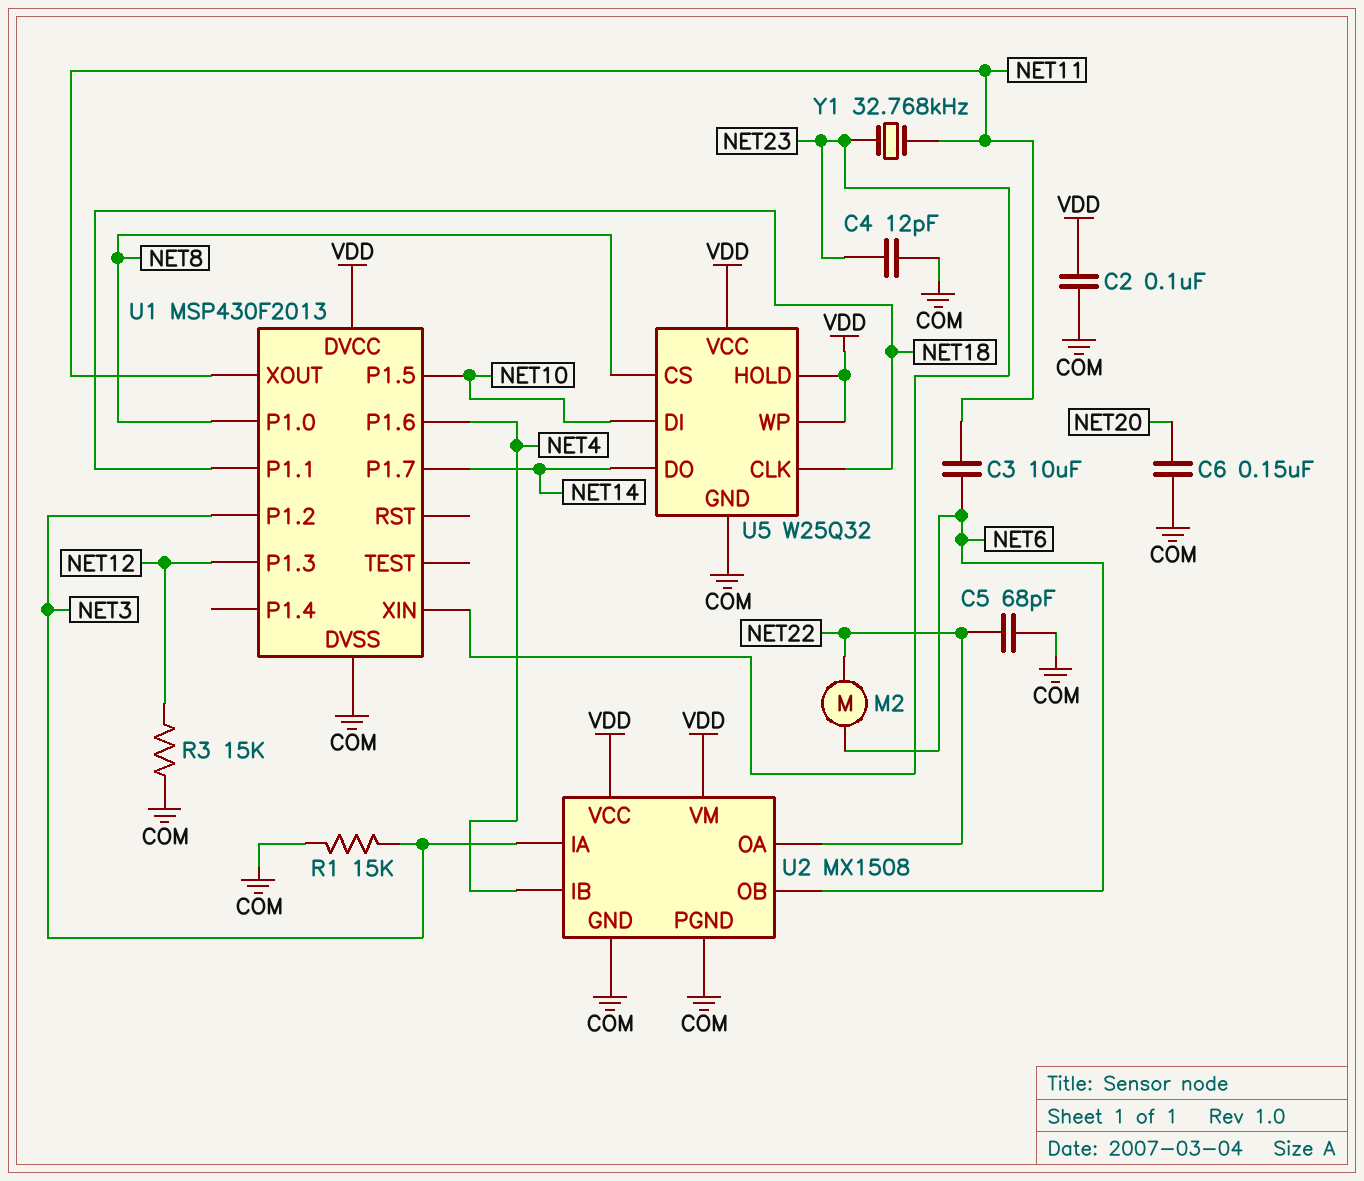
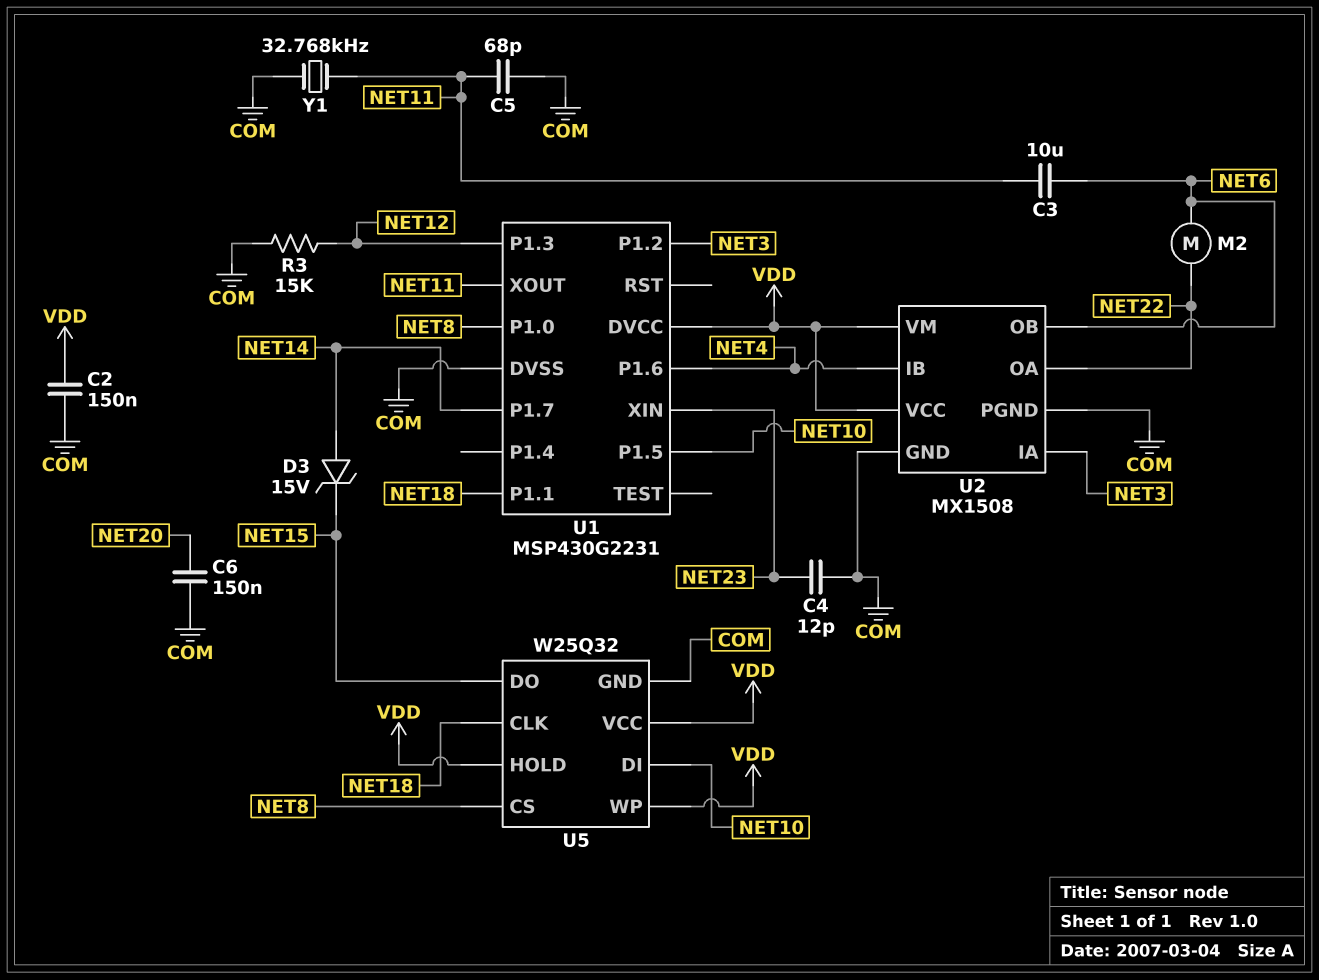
C2: 100nF (COM, VDD) -> 150nF (COM, VDD)
C5: 68pF (COM, NET22) -> 68pF (COM, NET11)
D3: none -> zener 15V (A NET14, K NET15)
R1: 15k (COM, NET3) -> none
U1: MSP430F2013 -> MSP430G2231
U5 pin DO: NET14 -> NET15
Y1: 32.768kHz (NET11, NET23) -> 32.768kHz (COM, NET11)

